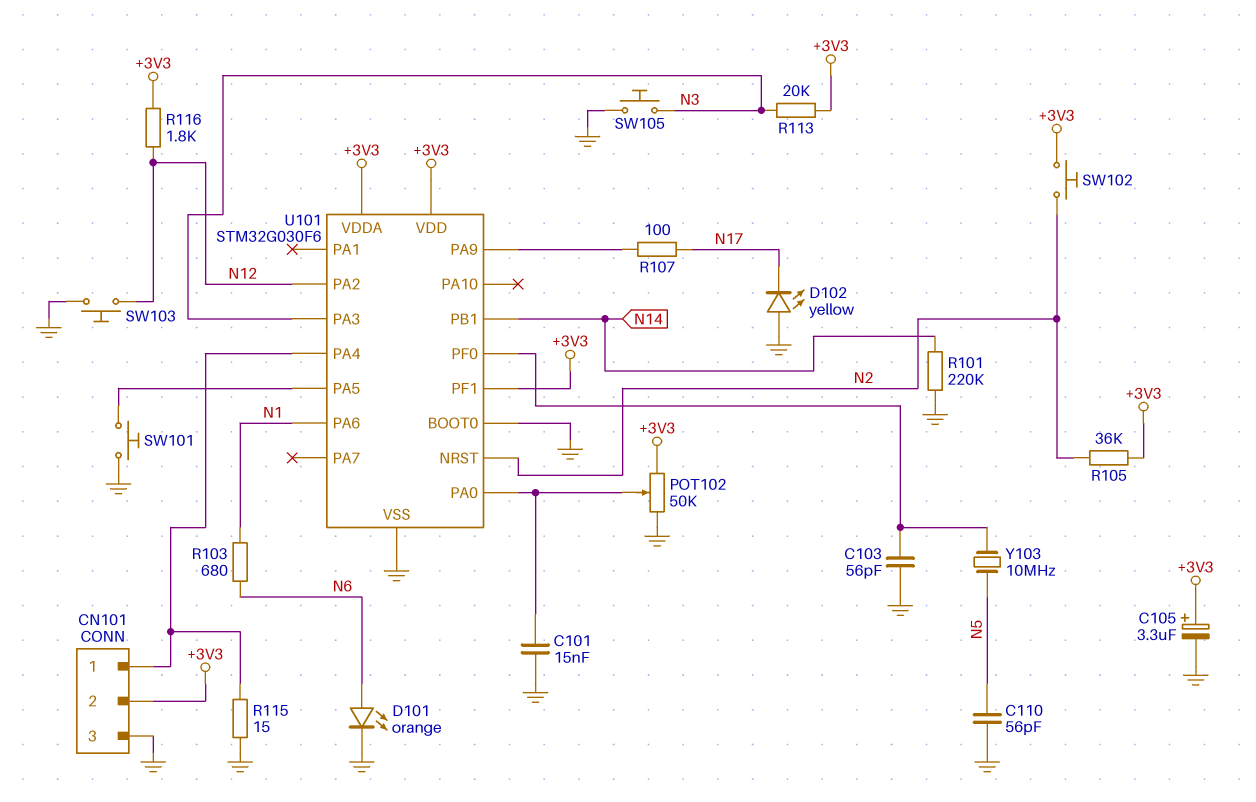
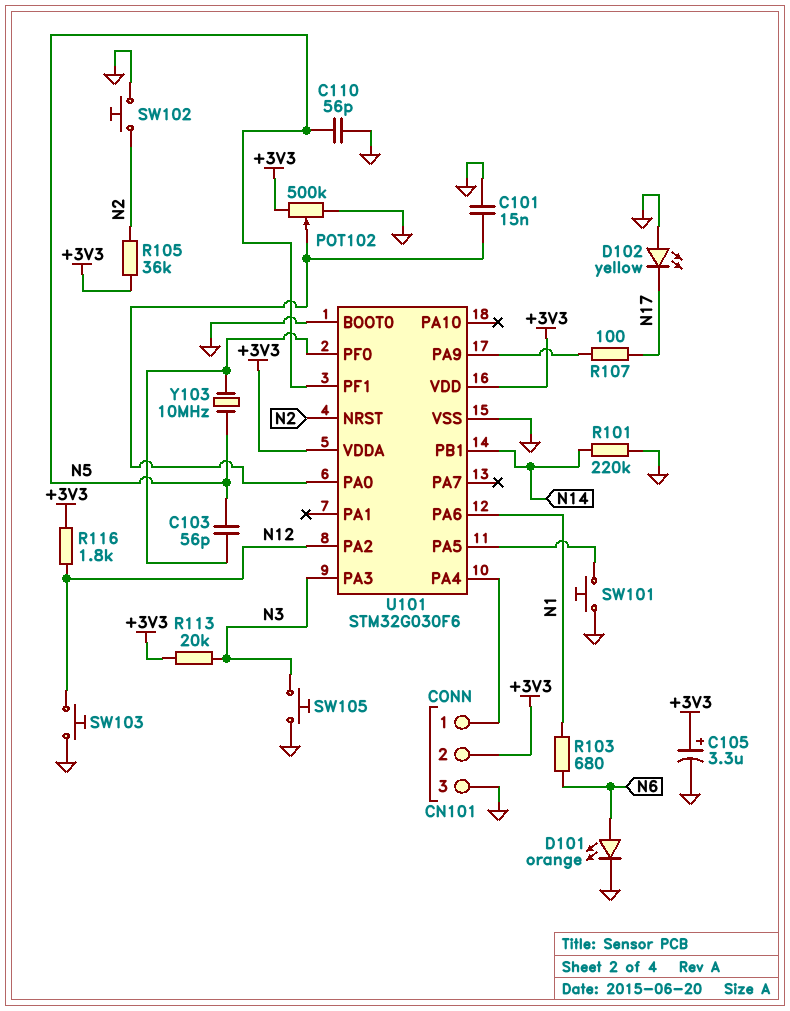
C103: 56pF (GND, U101/PF0) -> 56pF (N5, U101/PF0)
POT102: 50k (+3V3, GND, wiper U101/PA0) -> 500k (+3V3, GND, wiper U101/PA0)
R115: 15 (CN101/1, GND) -> none
SW102: button (+3V3, N2) -> button (GND, N2)
U101 pin PF1: +3V3 -> N5

